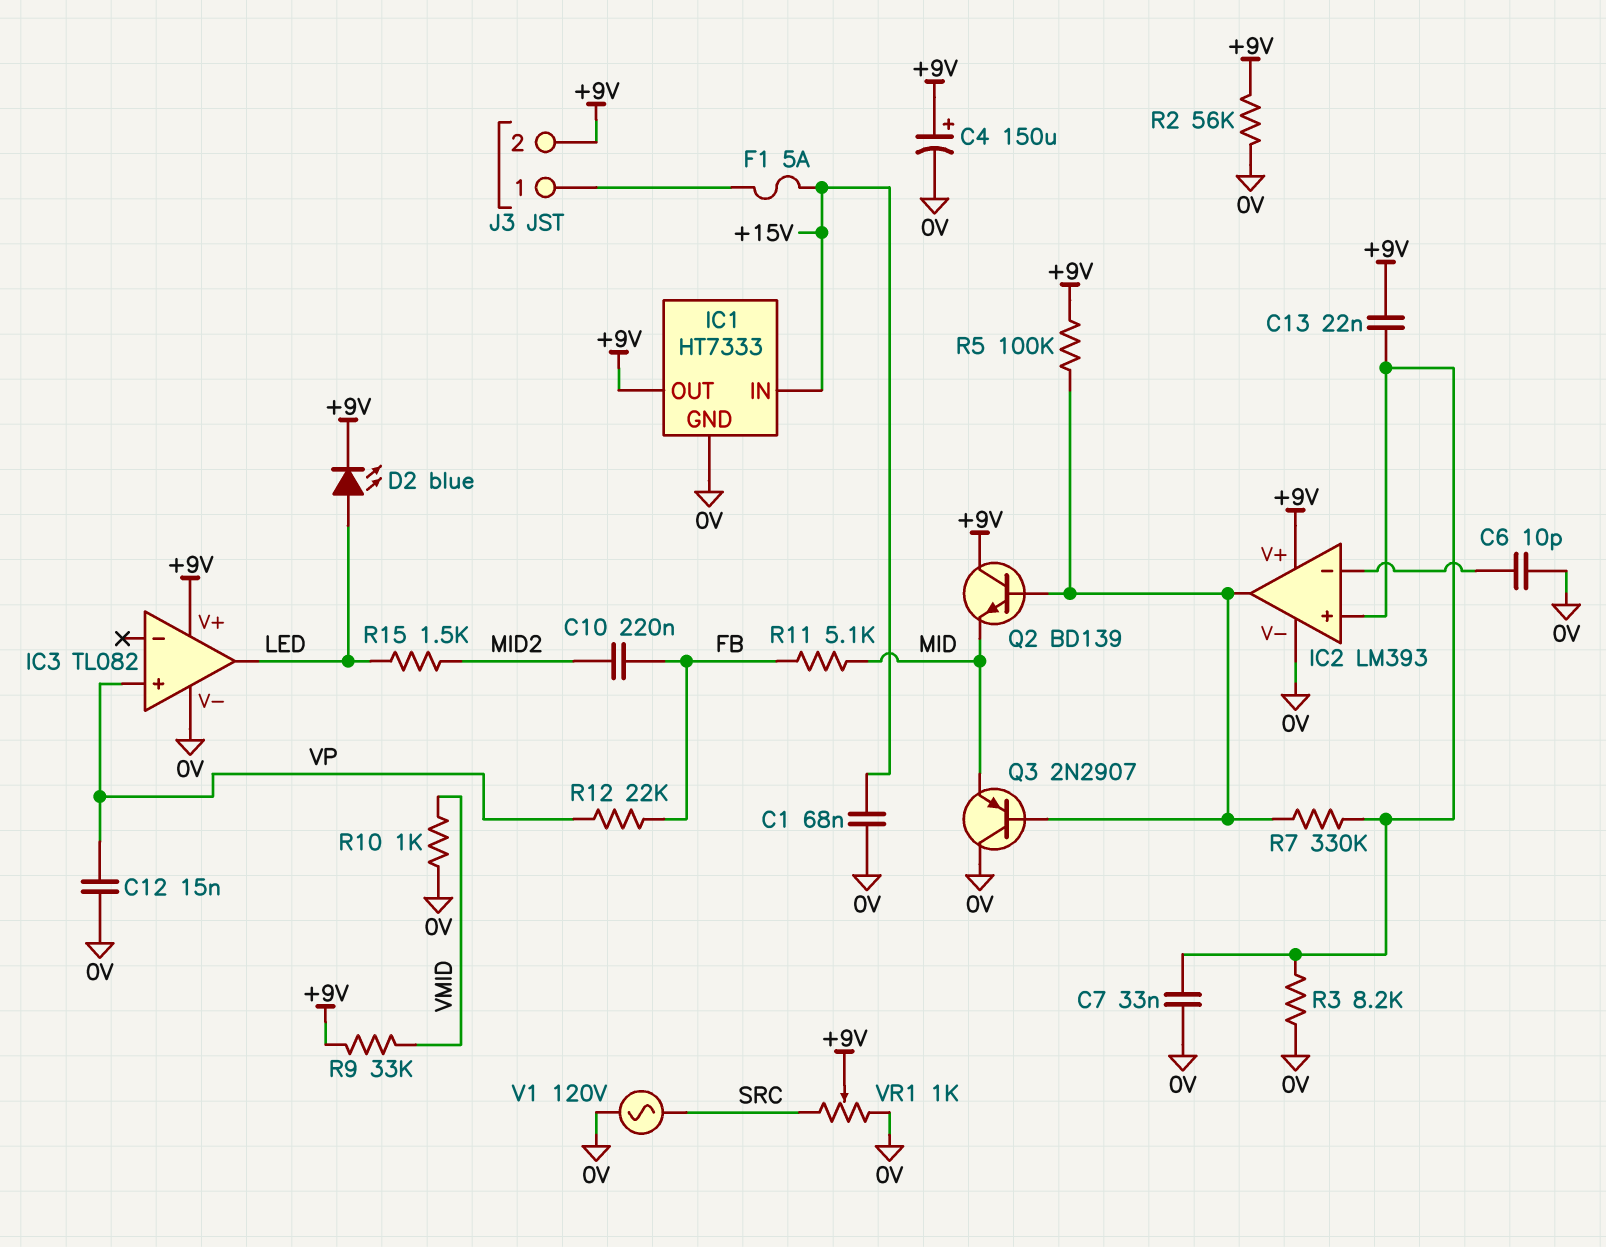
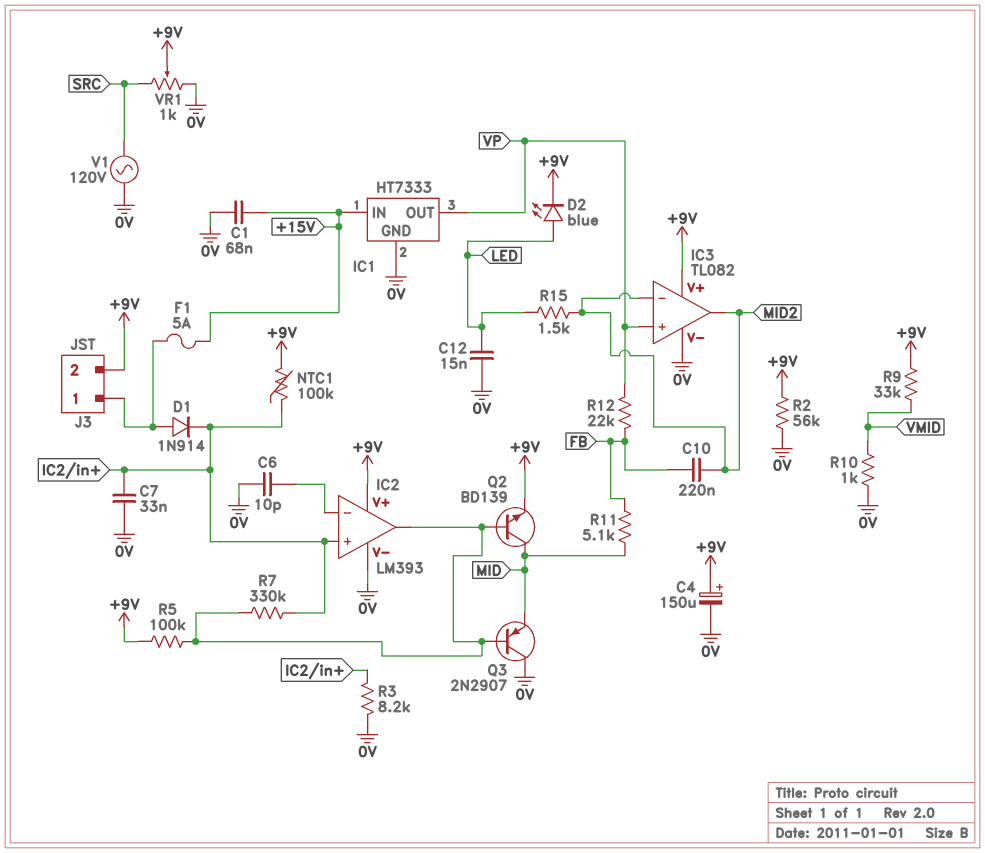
C12: 15nF (0V, VP) -> 15nF (0V, LED)
C13: 22nF (+9V, IC2/in+) -> none
D1: none -> diode 1N914 (A J3/1, K IC2/in+)
IC1 pin OUT: +9V -> VP
IC3 pin in-: none -> MID2
IC3 pin out: LED -> MID2
NTC1: none -> 100k (+9V, IC2/in+)
Q2: NPN BD139 (B IC2/out, C +9V, E MID) -> NPN BD139 (B IC2/out, C MID, E +9V)

